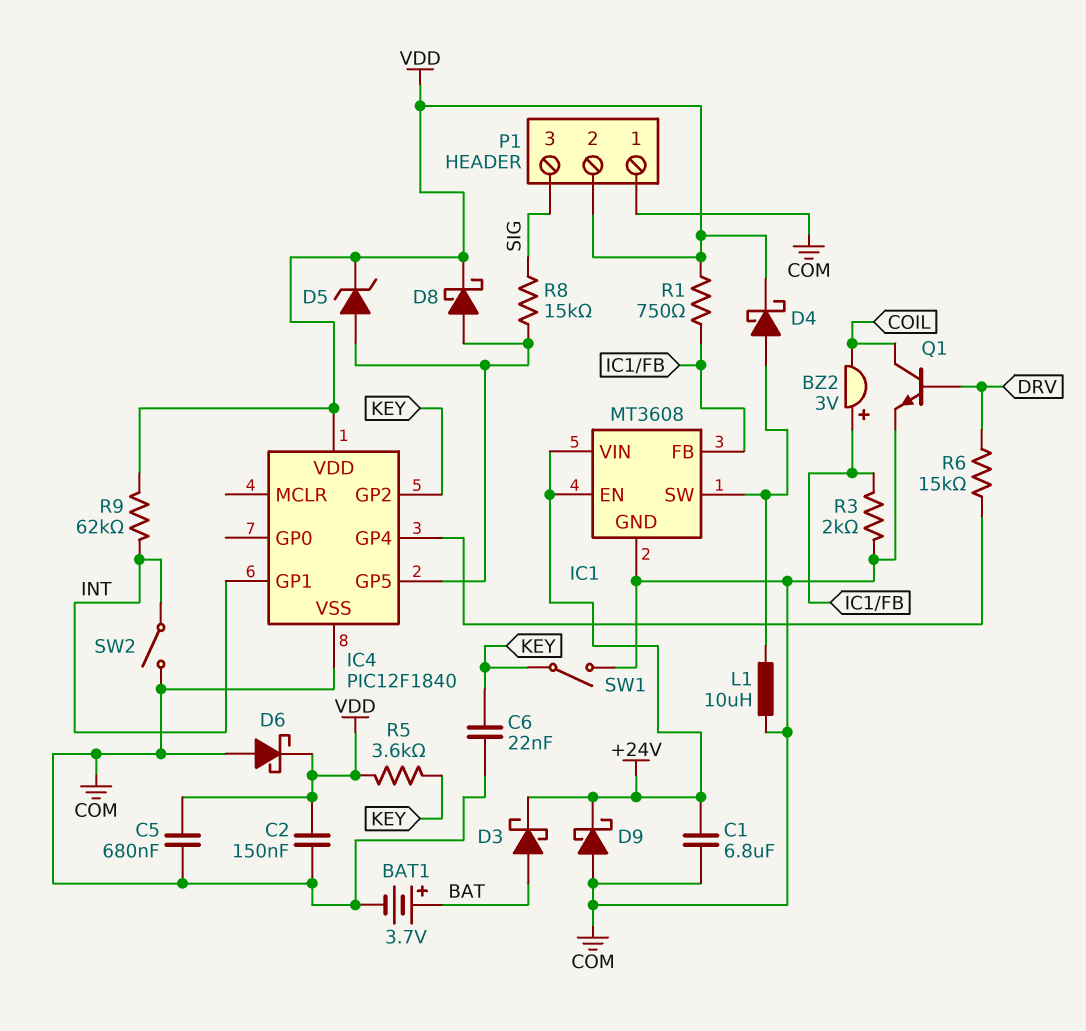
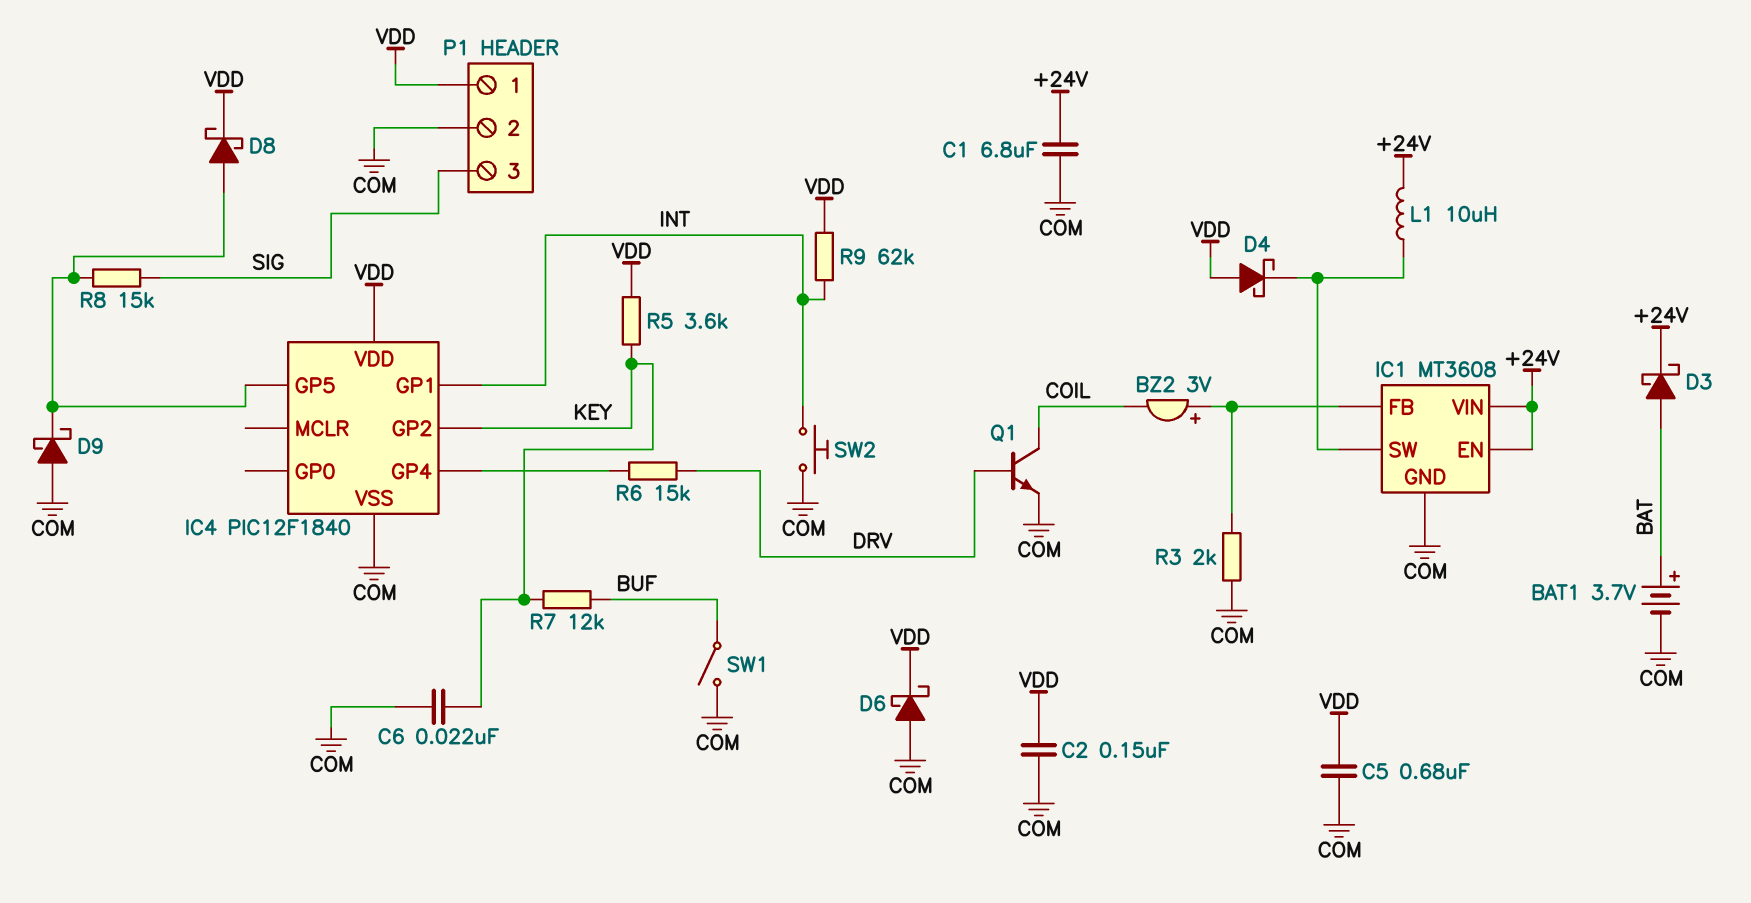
D4: schottky (A IC1/SW, K VDD) -> schottky (A VDD, K IC1/SW)
D5: zener (A IC4/GP5, K VDD) -> none
D9: schottky (A COM, K +24V) -> schottky (A COM, K IC4/GP5)
L1: 10uH (COM, IC1/SW) -> 10uH (+24V, IC1/SW)
P1 pin 1: COM -> VDD
P1 pin 2: VDD -> COM
R1: 750 (IC1/FB, VDD) -> none
R7: none -> 12k (BUF, KEY)
SW1: switch (COM, KEY) -> switch (BUF, COM)
SW2: switch (COM, INT) -> button (COM, INT)

